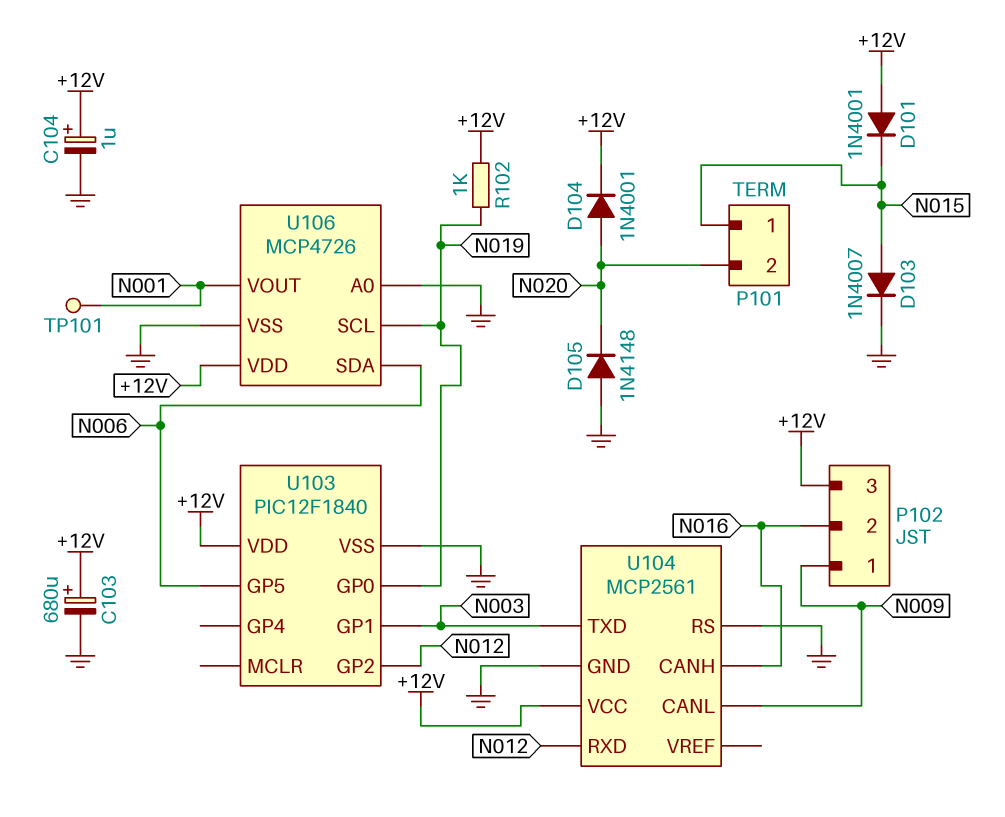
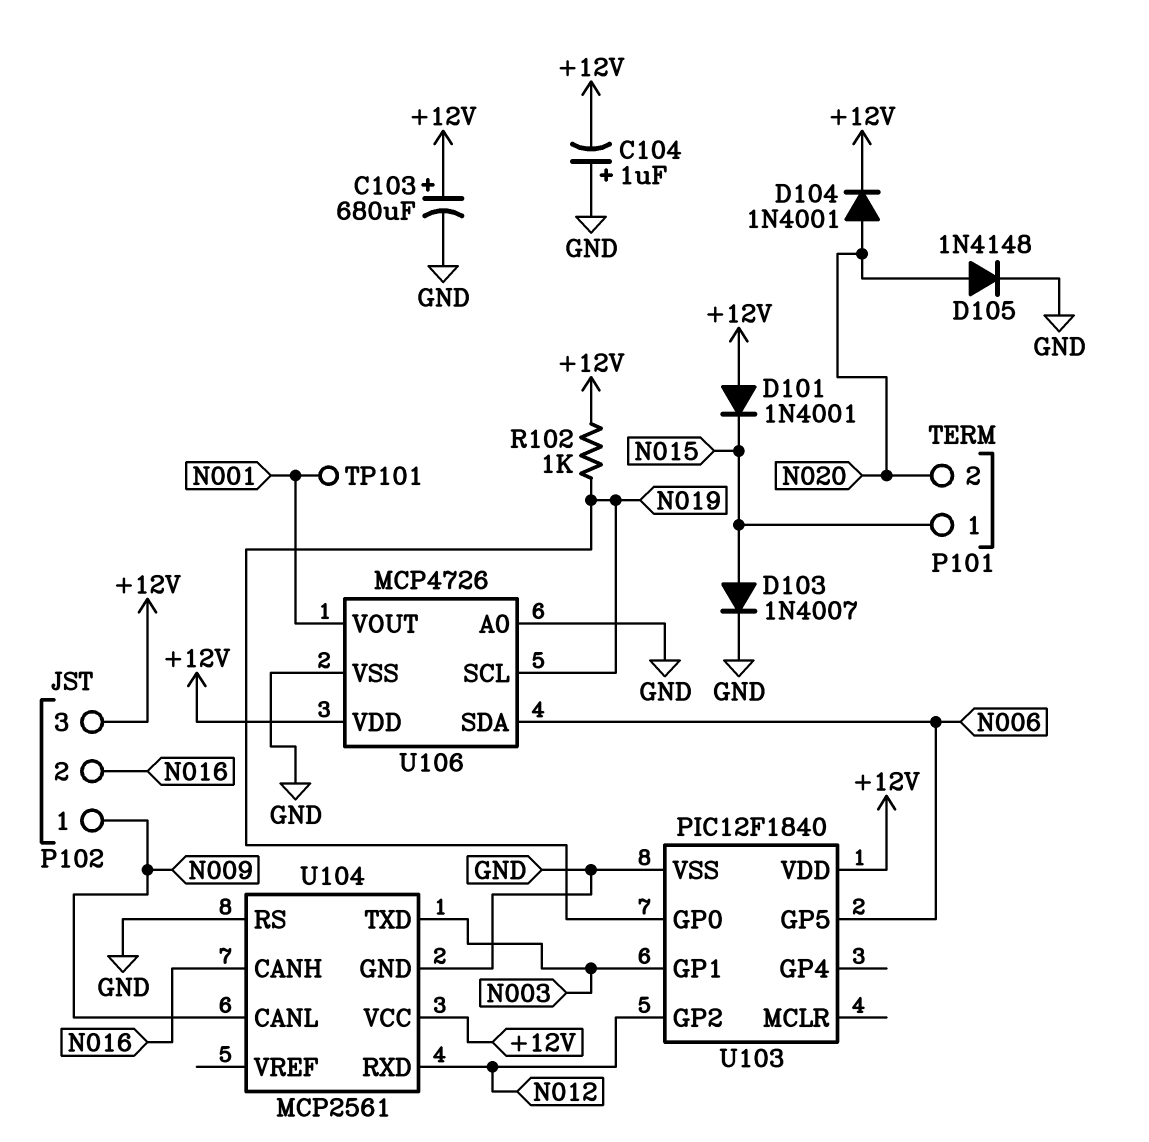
C104: 1uF (plus +12V, minus GND) -> 1uF (plus GND, minus +12V)
D105: diode 1N4148 (A GND, K N020) -> diode 1N4148 (A N020, K GND)

